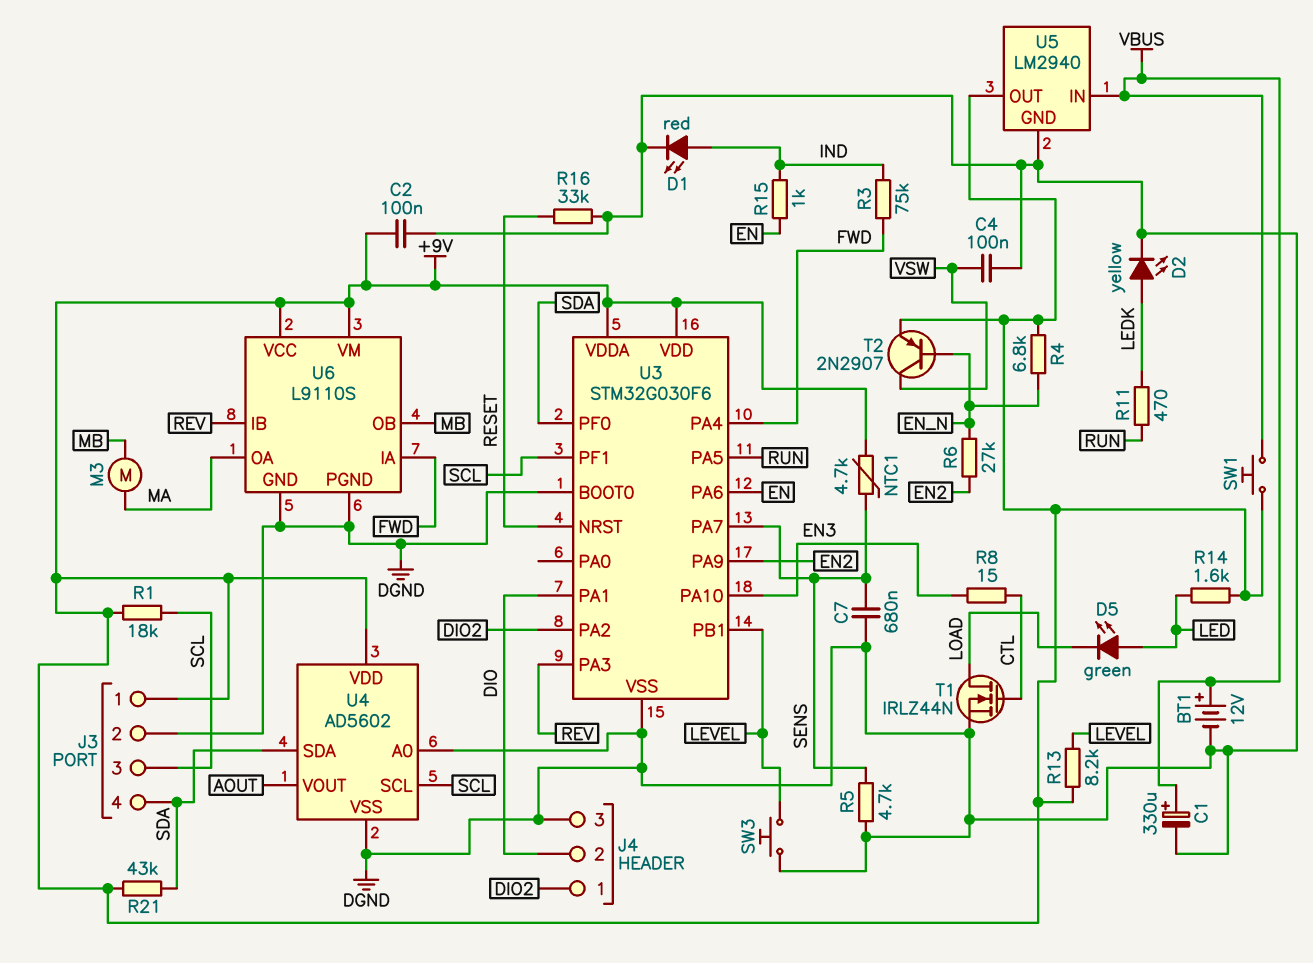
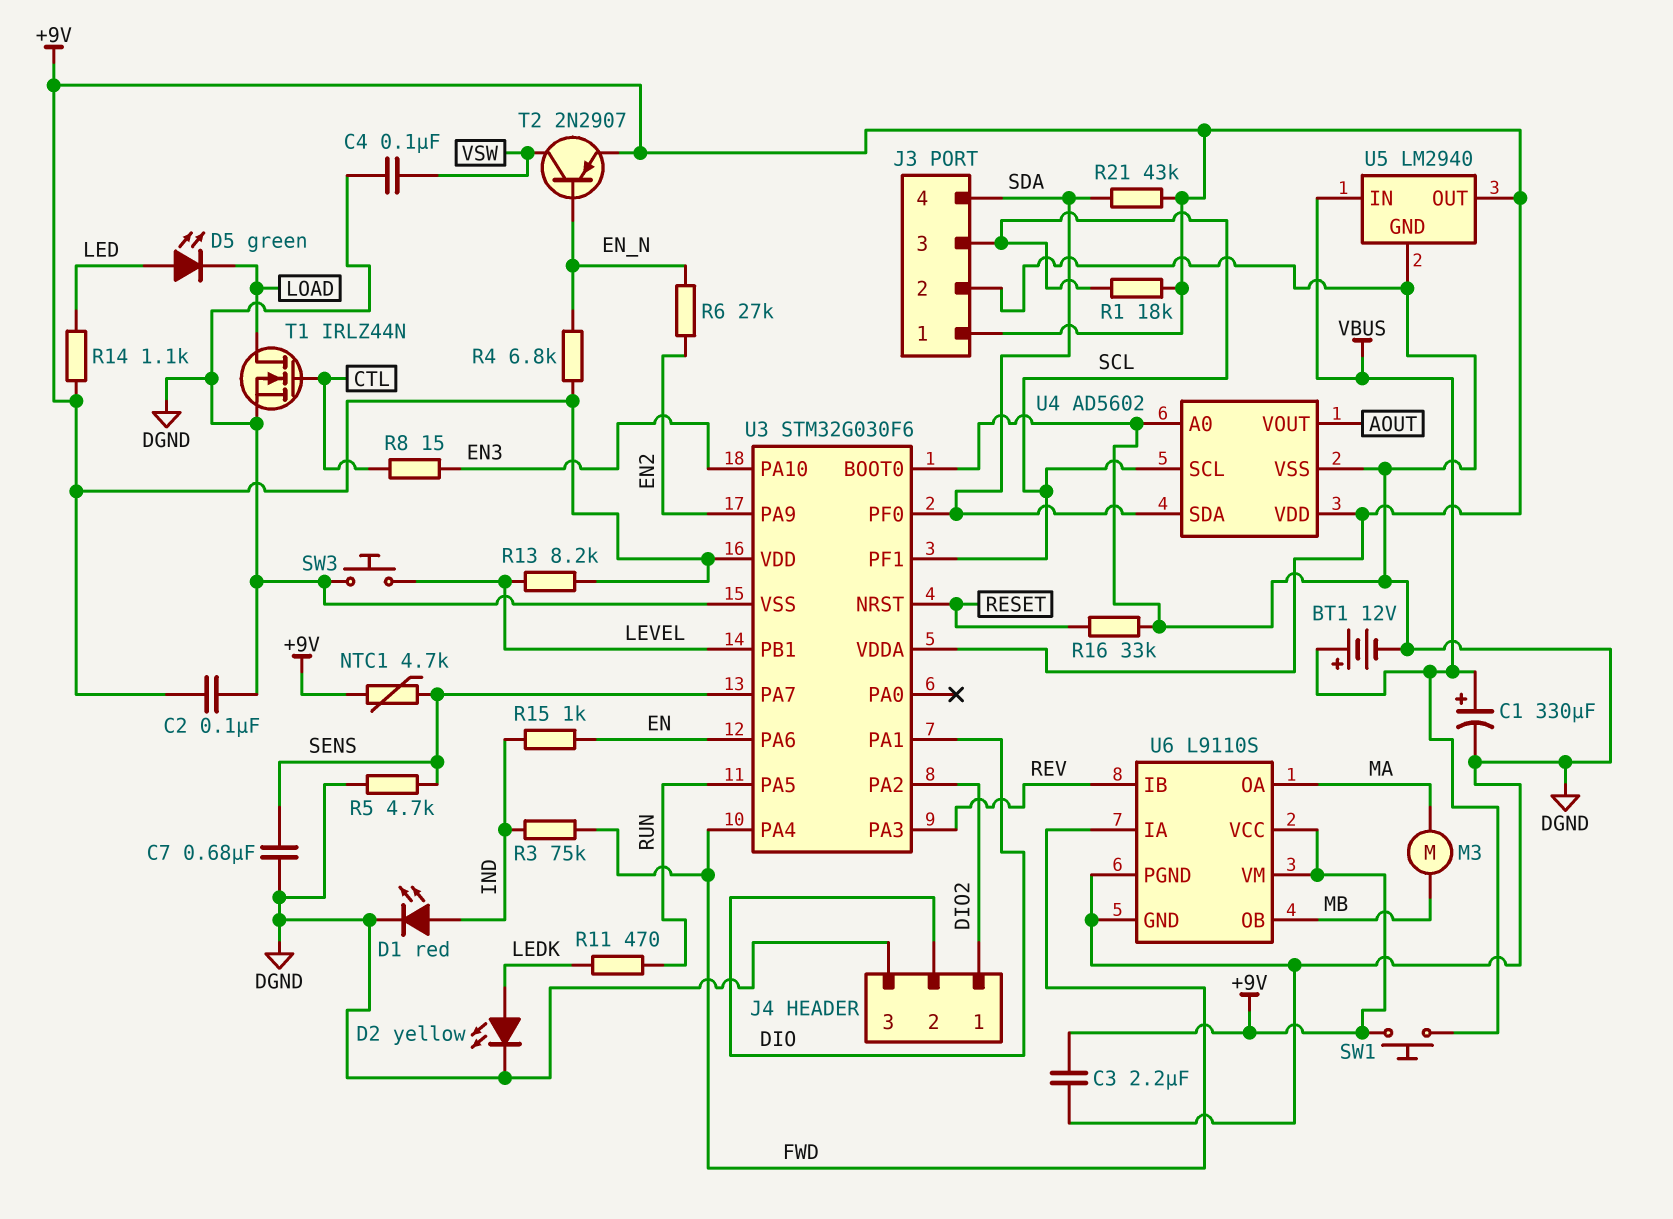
C3: none -> 2.2uF (+9V, DGND)
R14: 1.6k (+9V, LED) -> 1.1k (+9V, LED)

